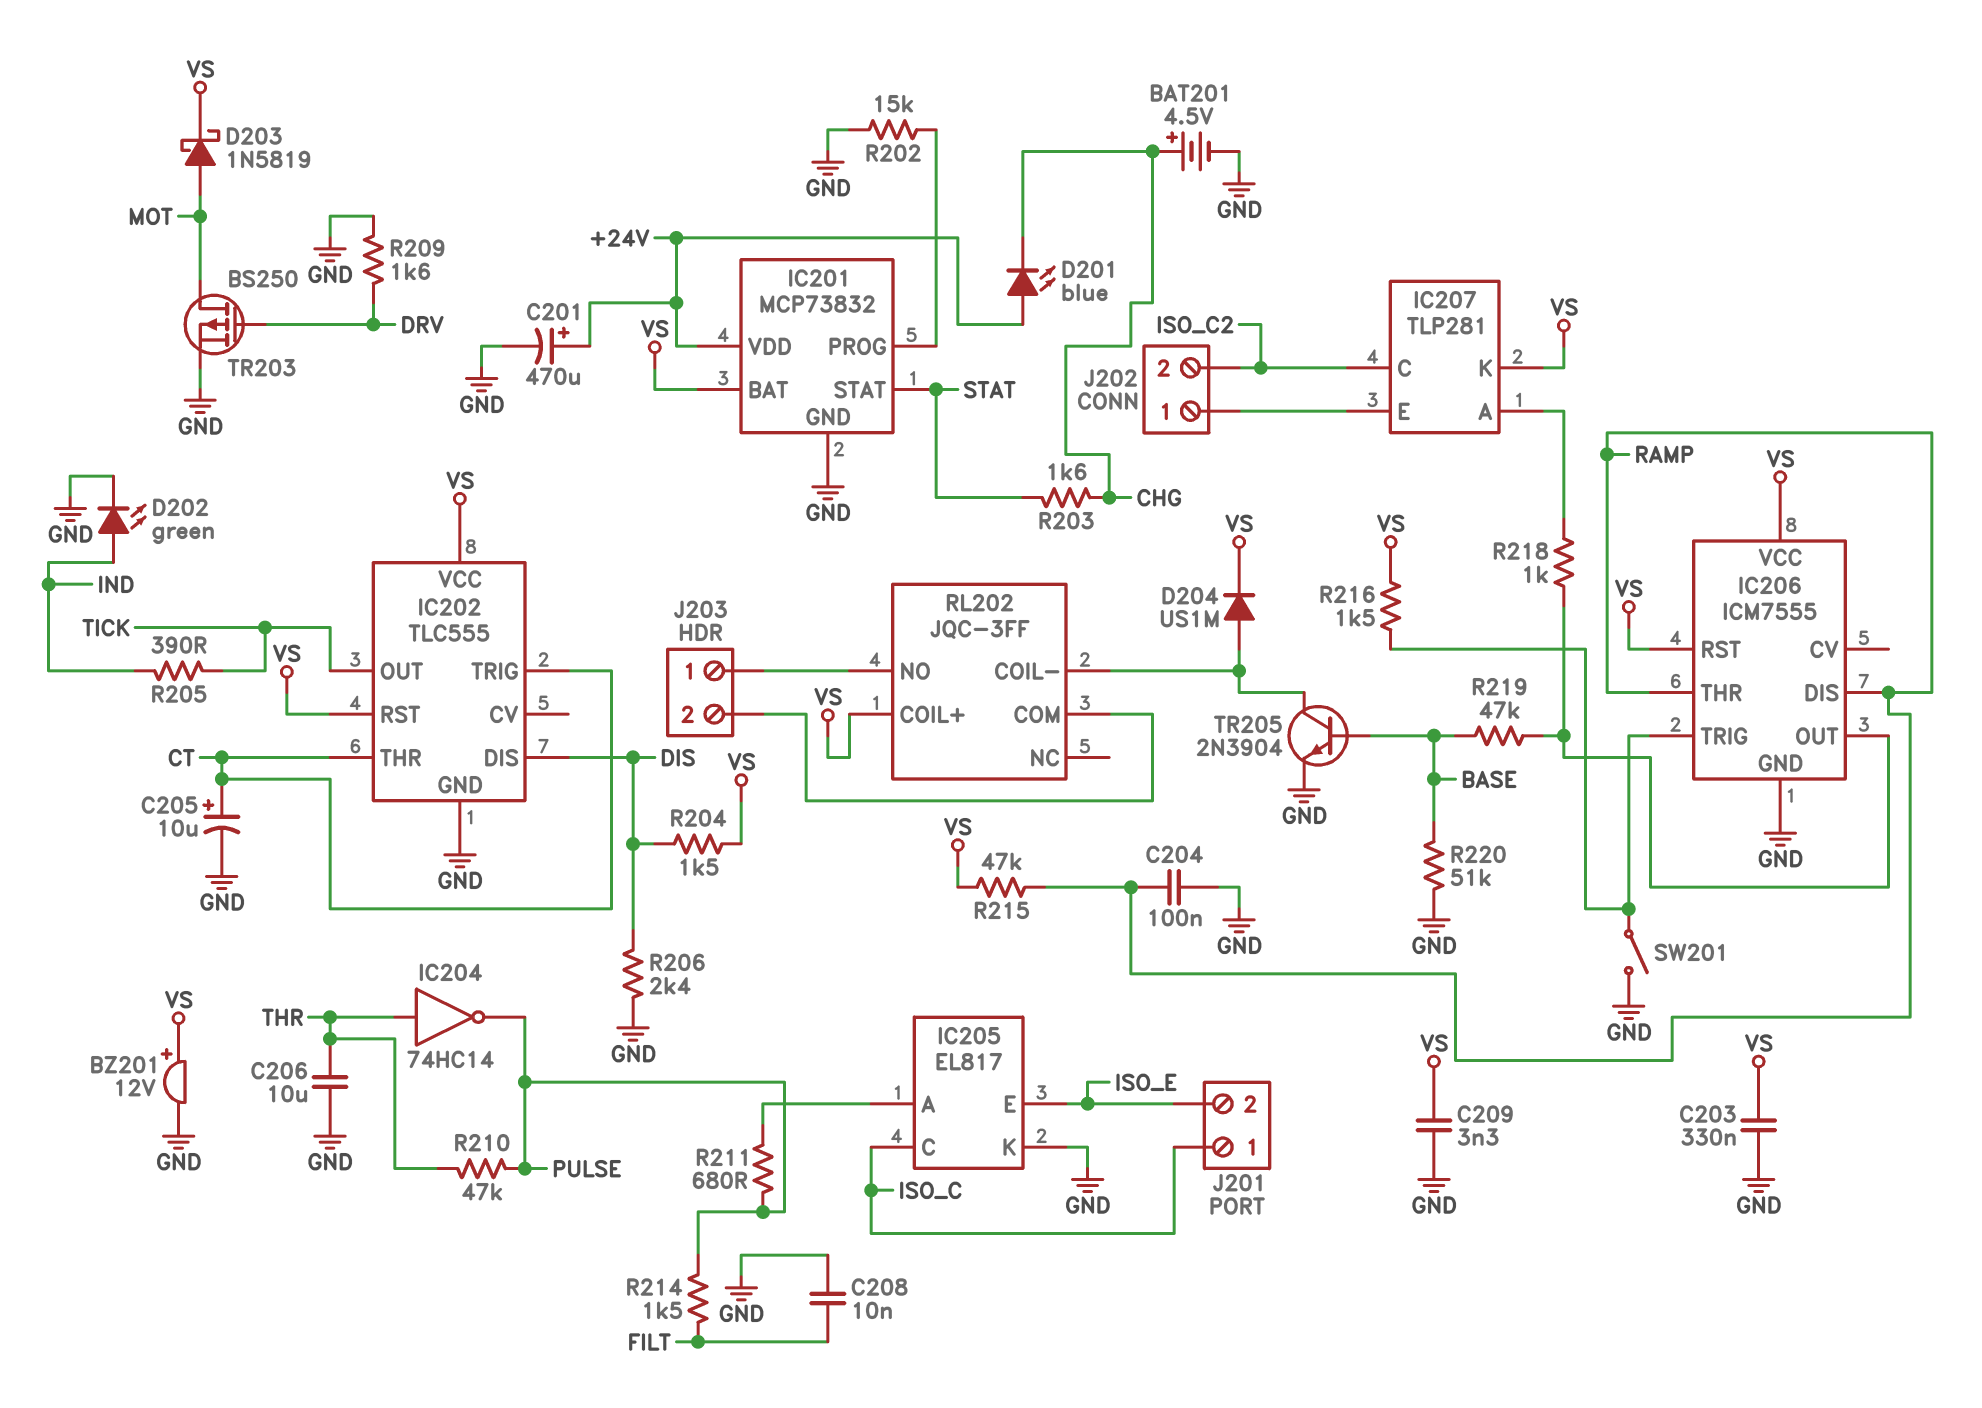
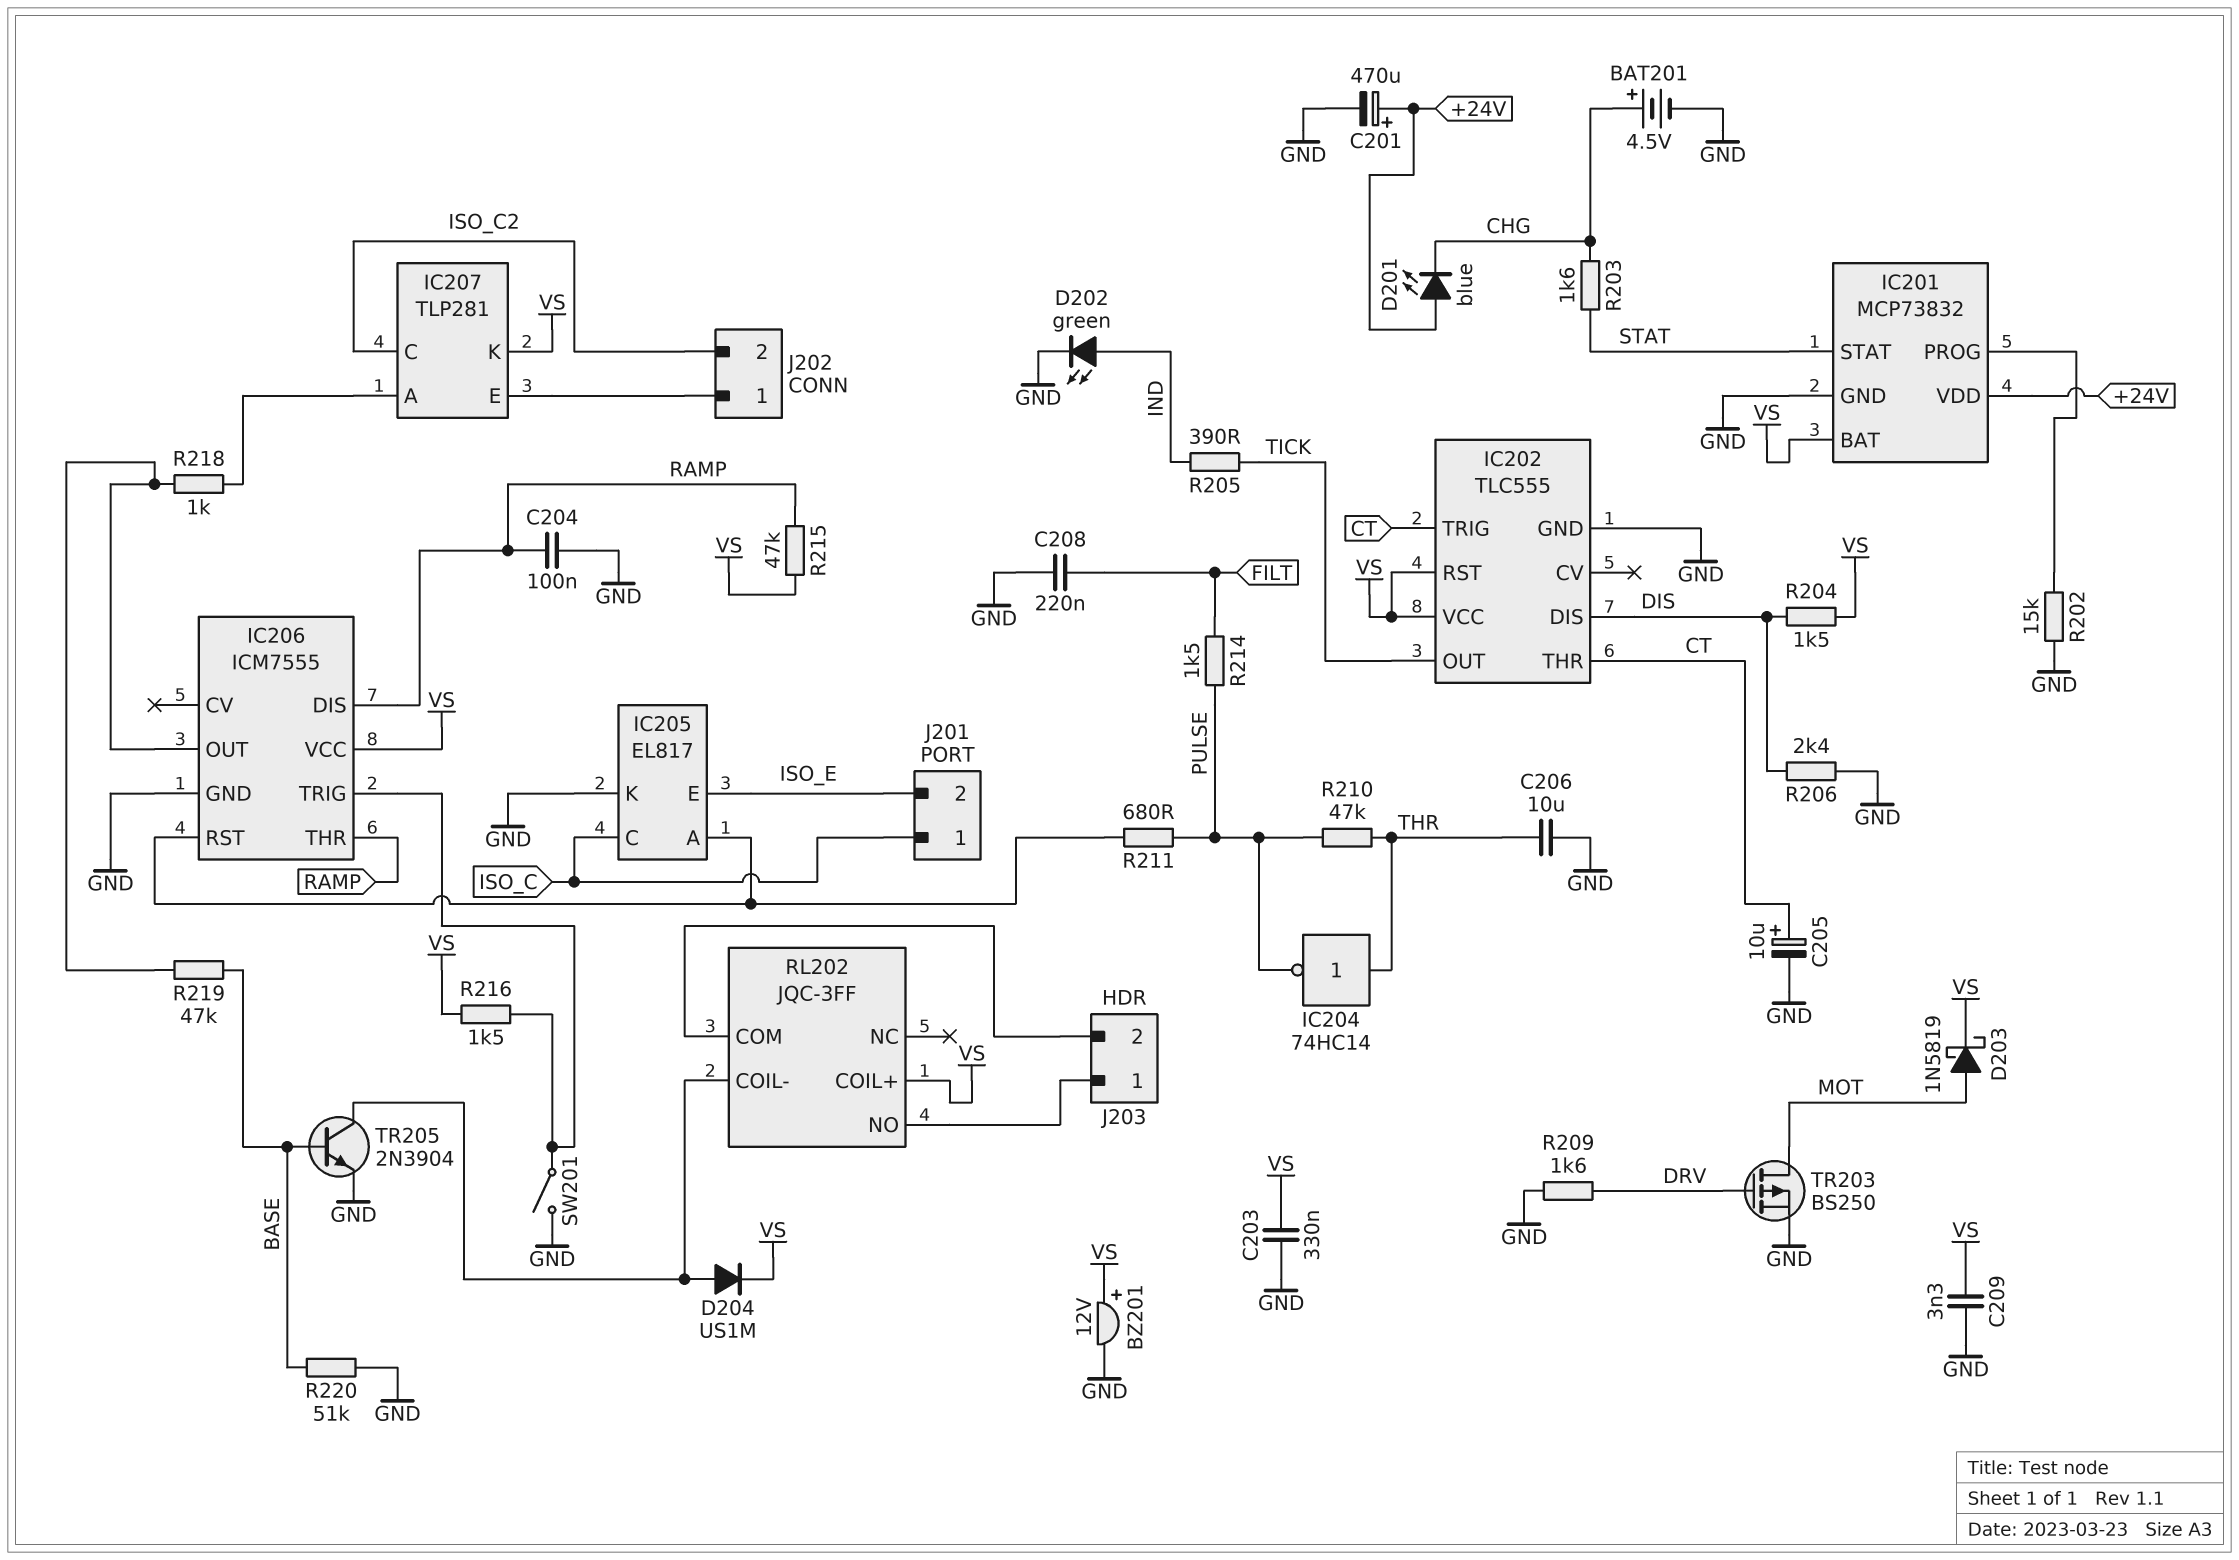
C208: 10nF (FILT, GND) -> 220nF (FILT, GND)
IC206 pin RST: VS -> IC205/A

